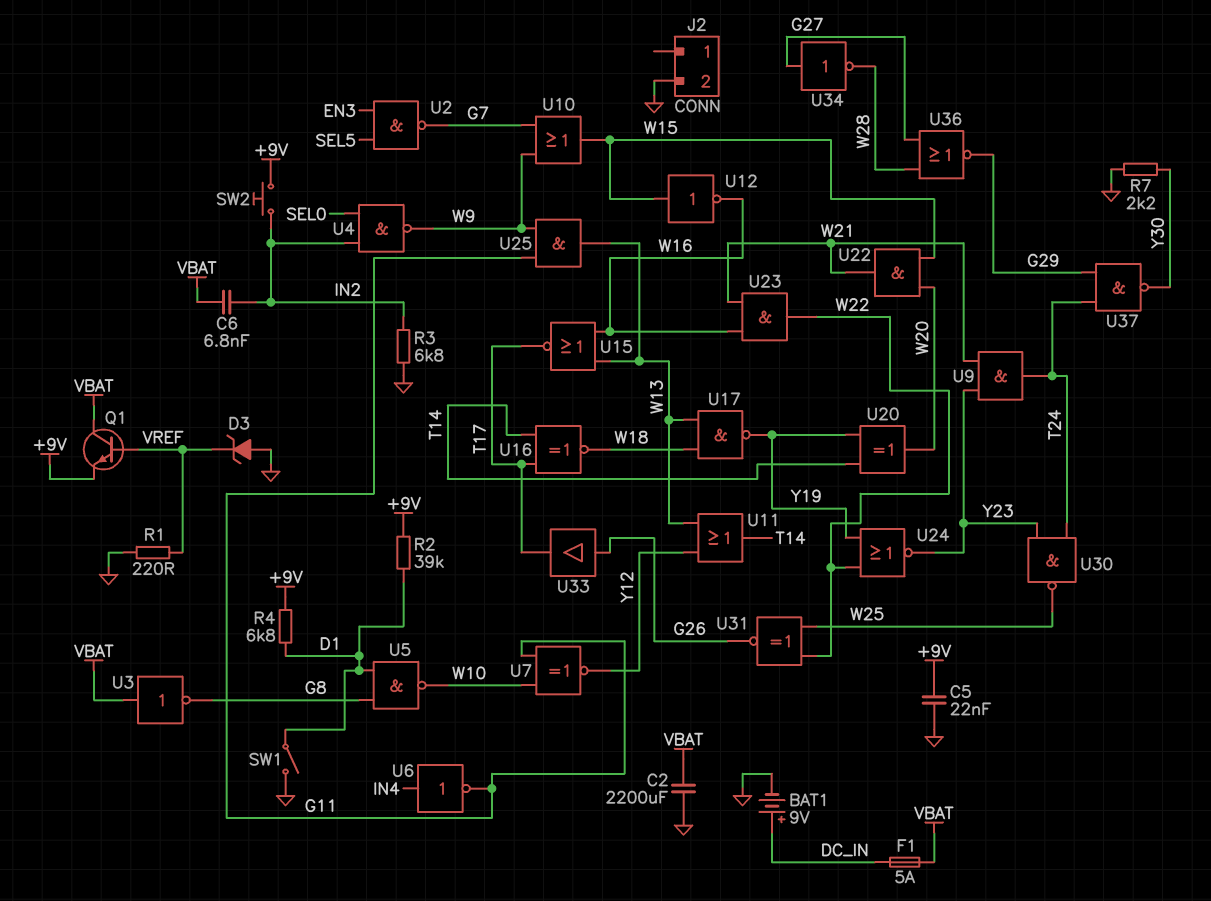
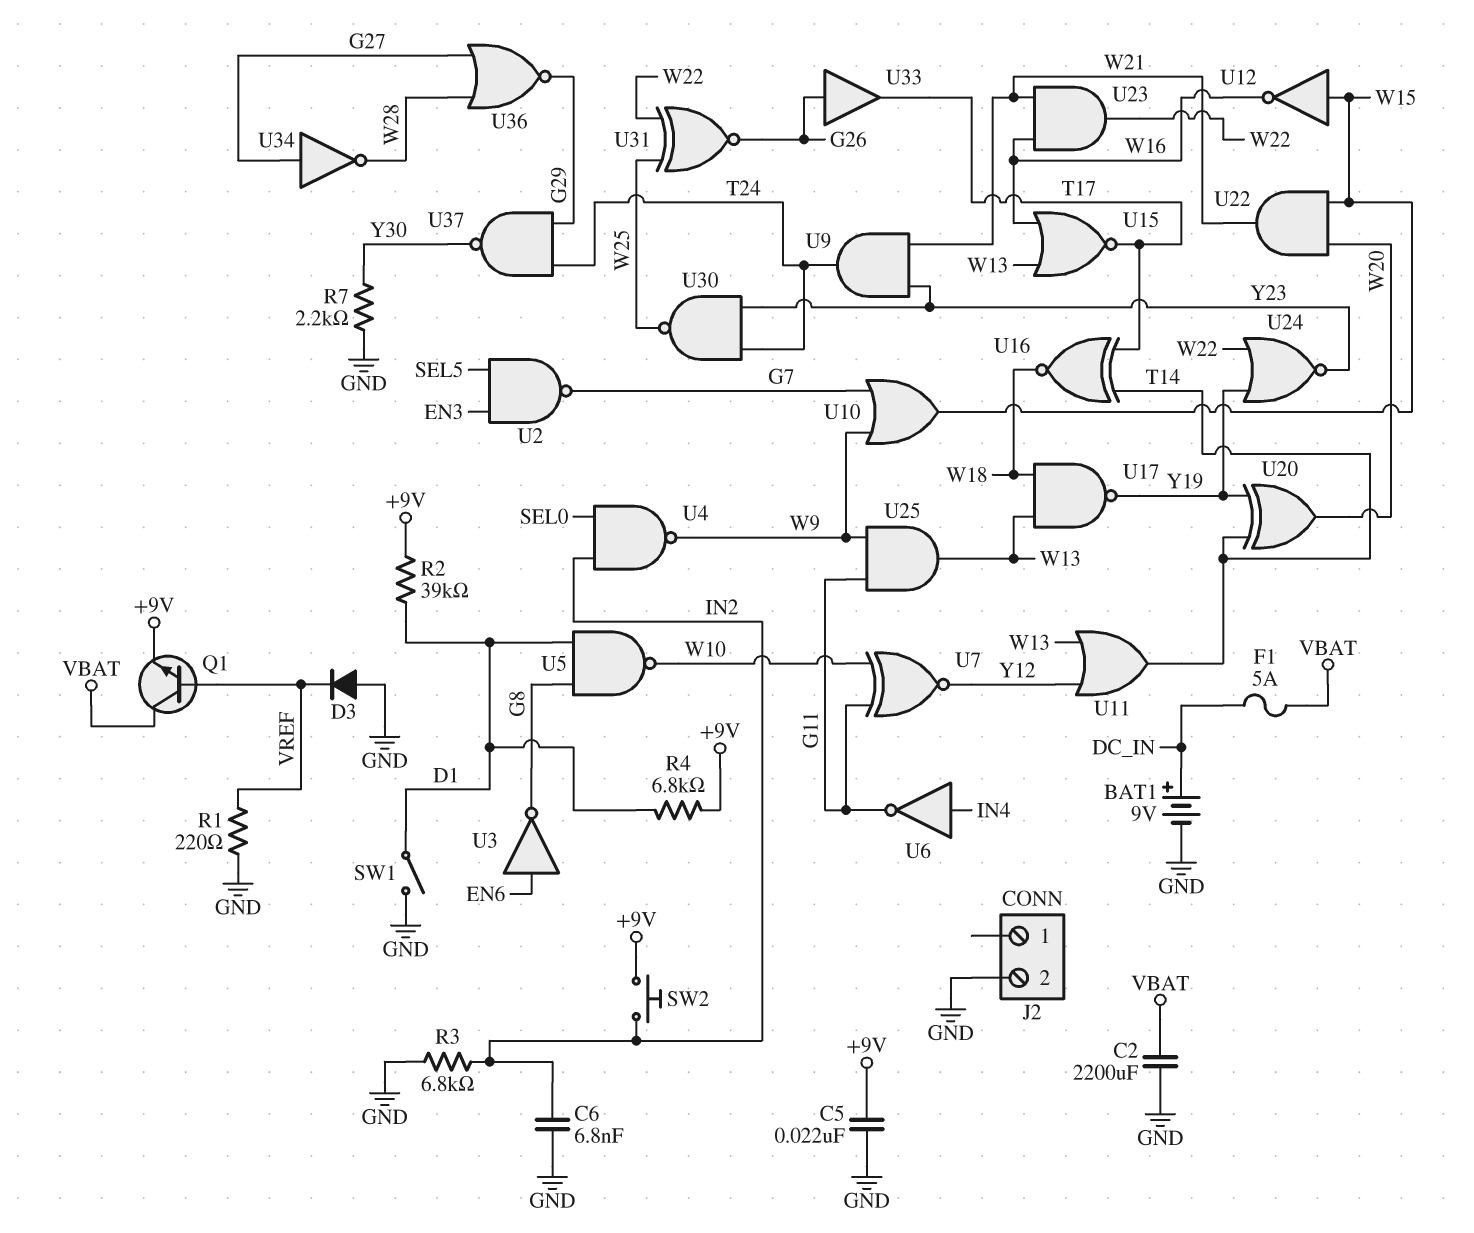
C6: 6.8nF (IN2, VBAT) -> 6.8nF (GND, IN2)
D3: zener (A GND, K VREF) -> diode (A GND, K VREF)
U3: NOT (in VBAT, out G8) -> NOT (in EN6, out G8)

